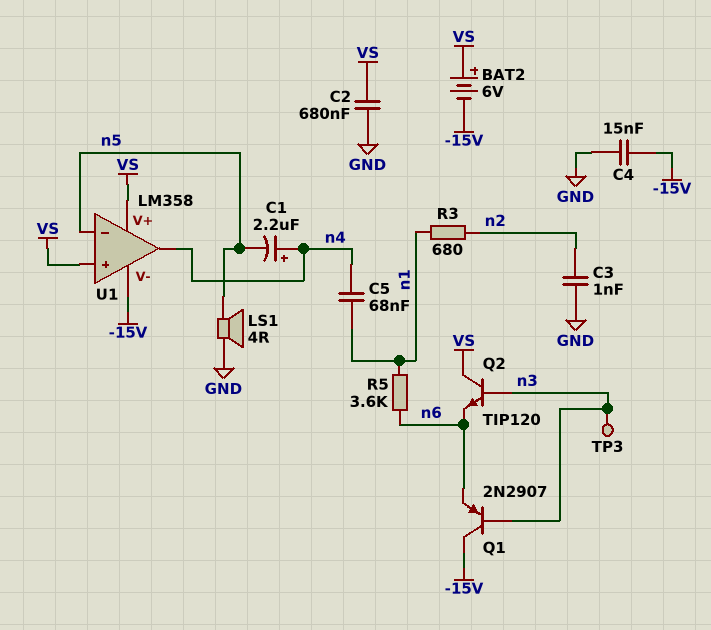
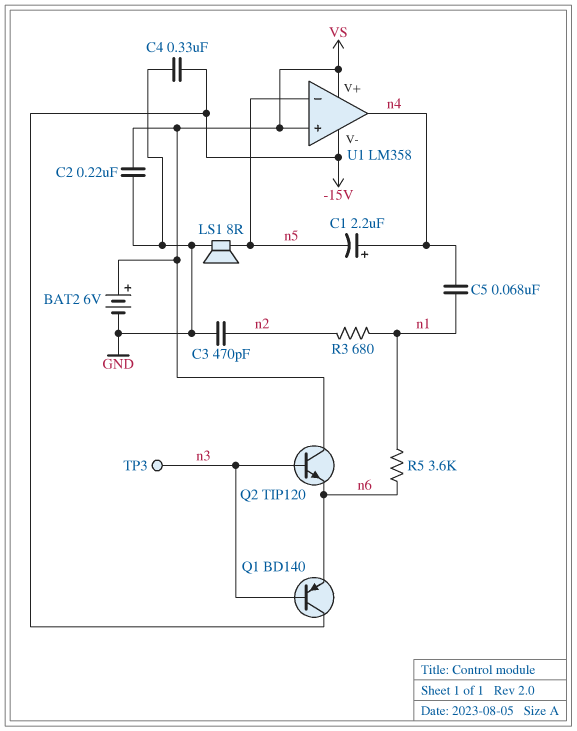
BAT2: 6V (plus VS, minus -15V) -> 6V (plus VS, minus GND)
C2: 680nF (GND, VS) -> 220nF (GND, VS)
C3: 1nF (GND, n2) -> 470pF (GND, n2)
C4: 15nF (-15V, GND) -> 330nF (-15V, GND)
LS1: speaker 4R (GND, n5) -> speaker 8R (GND, n5)
Q1: PNP 2N2907 (B n3, C -15V, E n6) -> PNP BD140 (B n3, C -15V, E n6)

